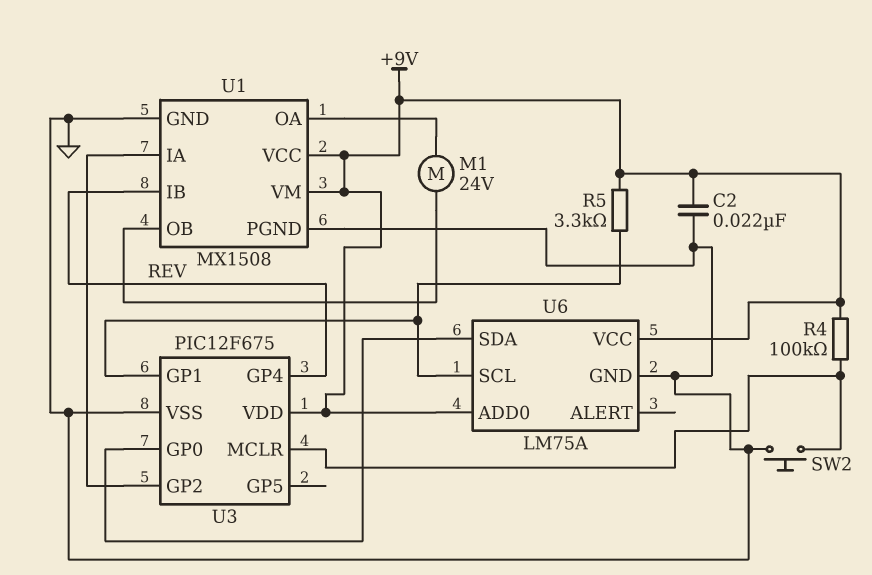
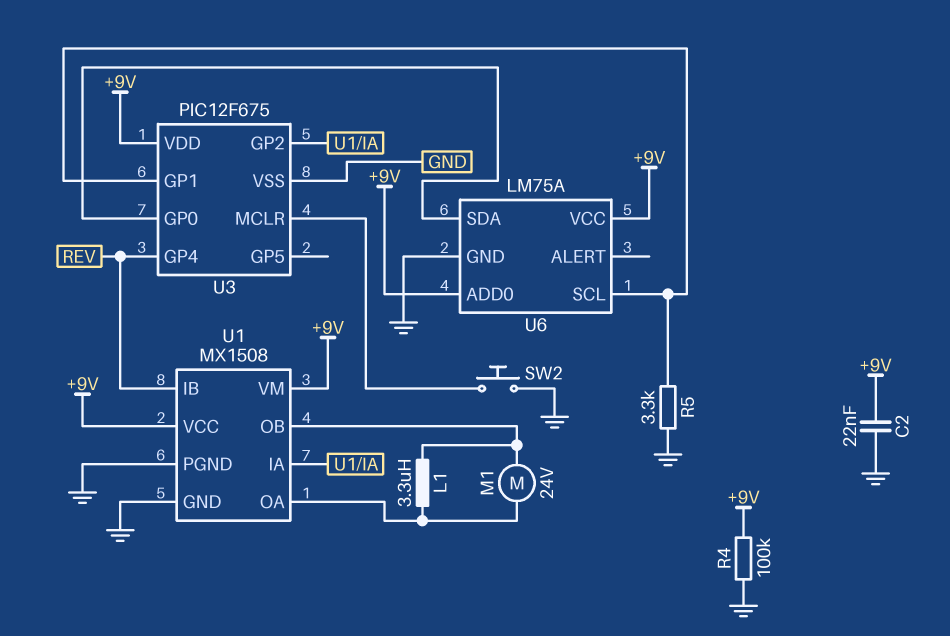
L1: none -> 3.3uH (U1/OA, U1/OB)
R4: 100k (+9V, U3/MCLR) -> 100k (+9V, GND)
R5: 3.3k (+9V, U3/GP1) -> 3.3k (GND, U3/GP1)

